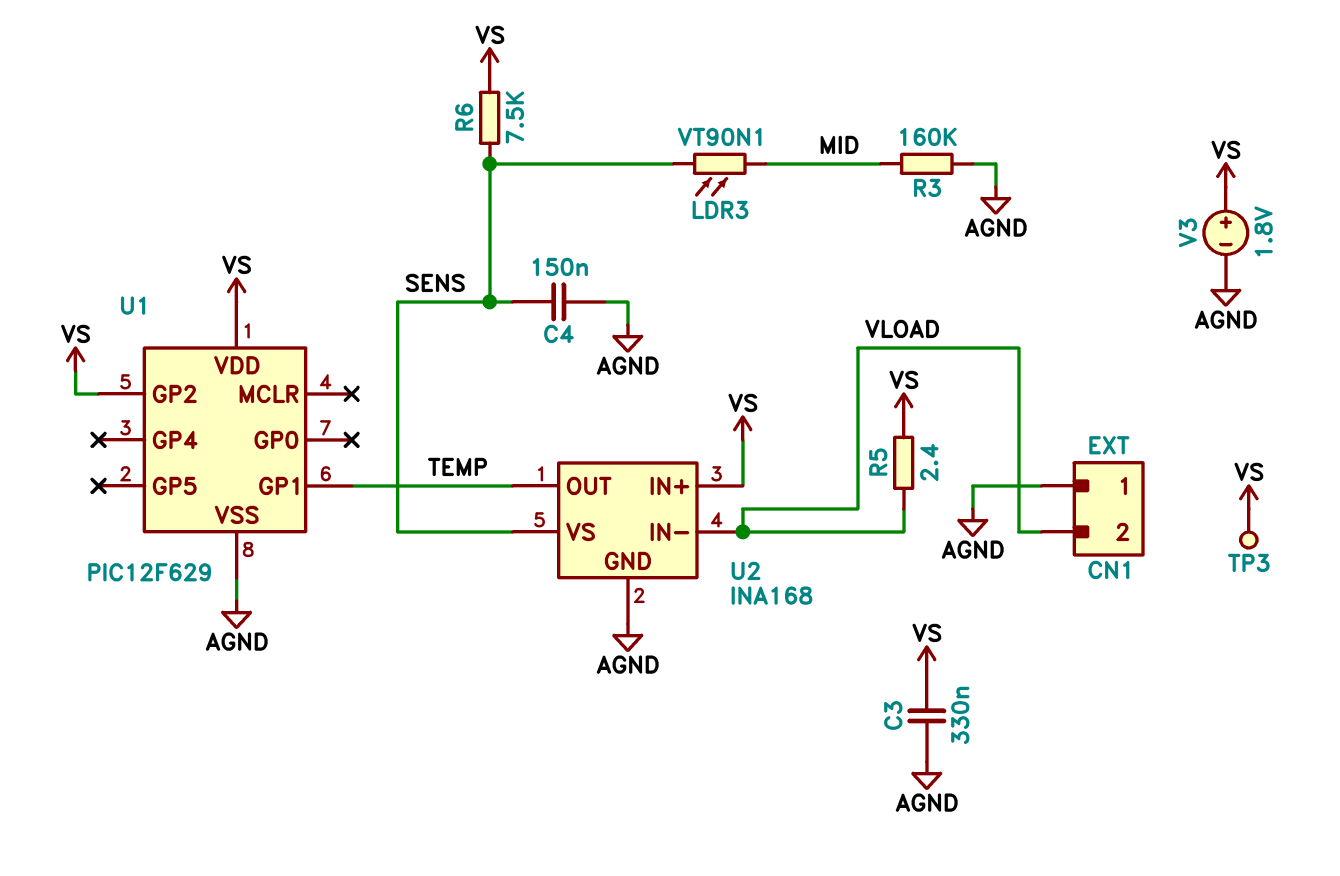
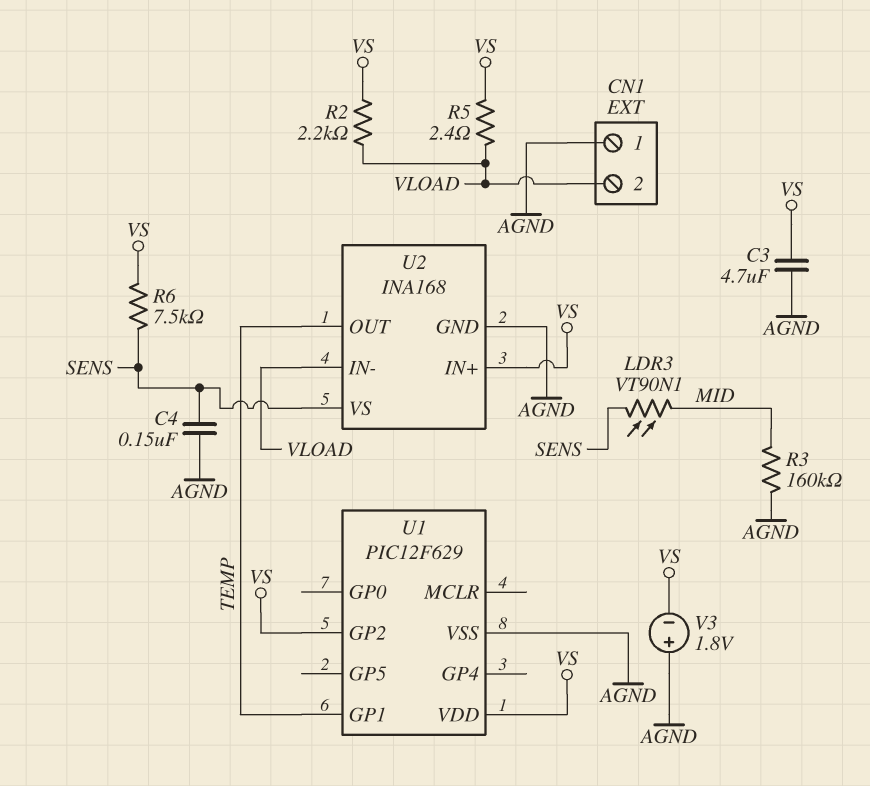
C3: 330nF (AGND, VS) -> 4.7uF (AGND, VS)
R2: none -> 2.2k (VLOAD, VS)
TP3: test point (VS) -> none
V3: 1.8V (plus VS, minus AGND) -> 1.8V (plus AGND, minus VS)

